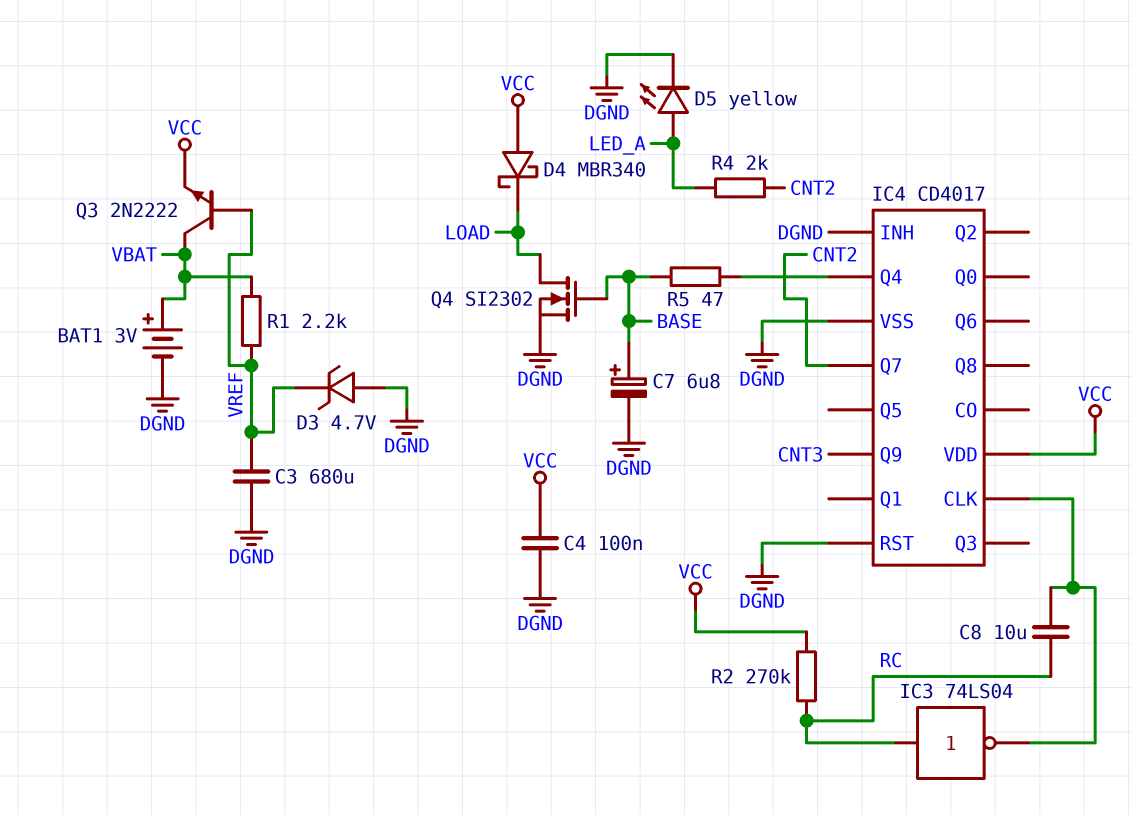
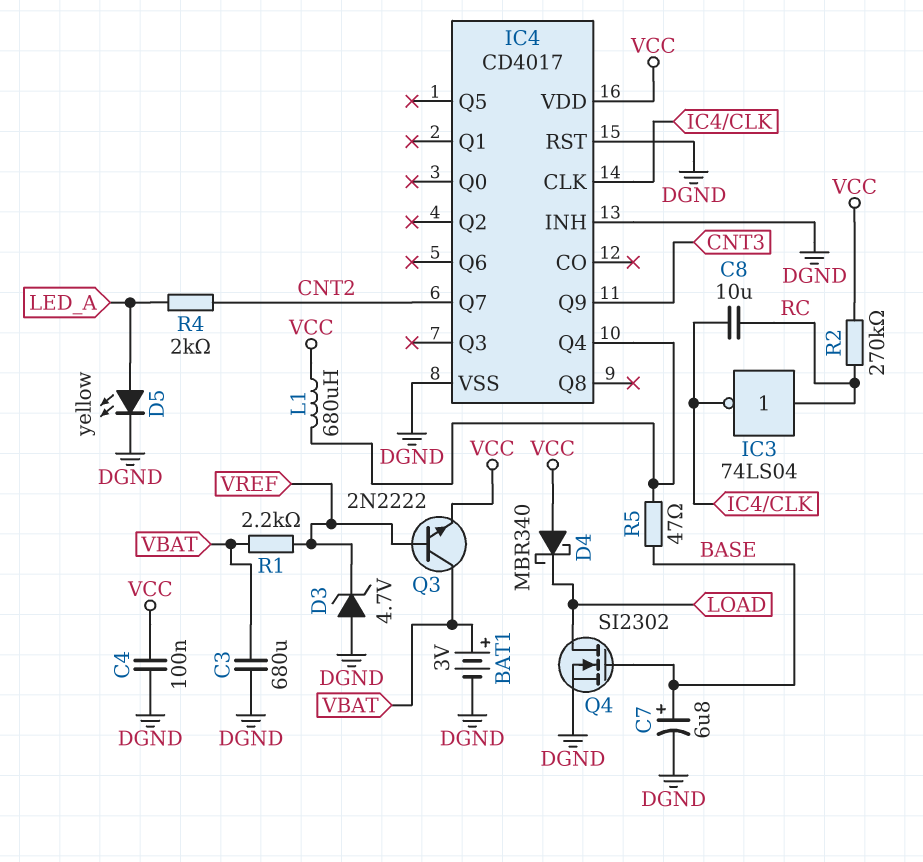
C3: 680uF (DGND, VREF) -> 680uF (DGND, VBAT)
L1: none -> 680uH (IC4/Q4, VCC)

